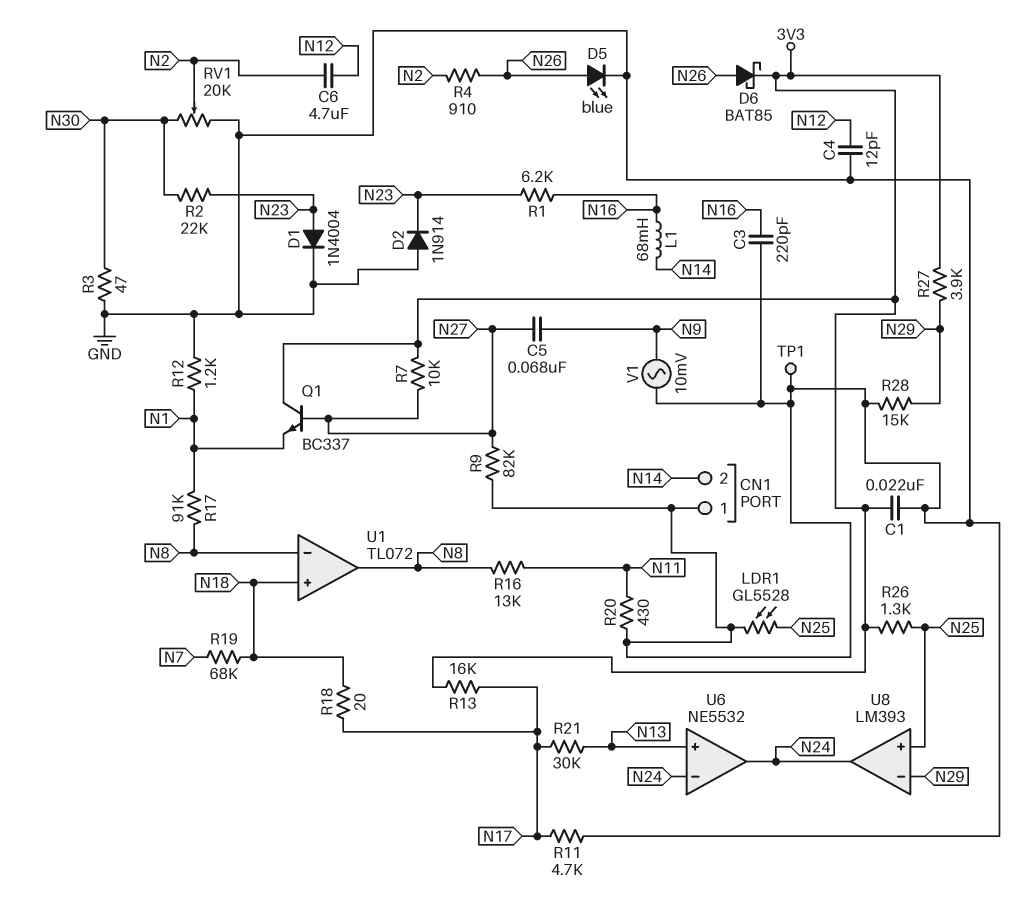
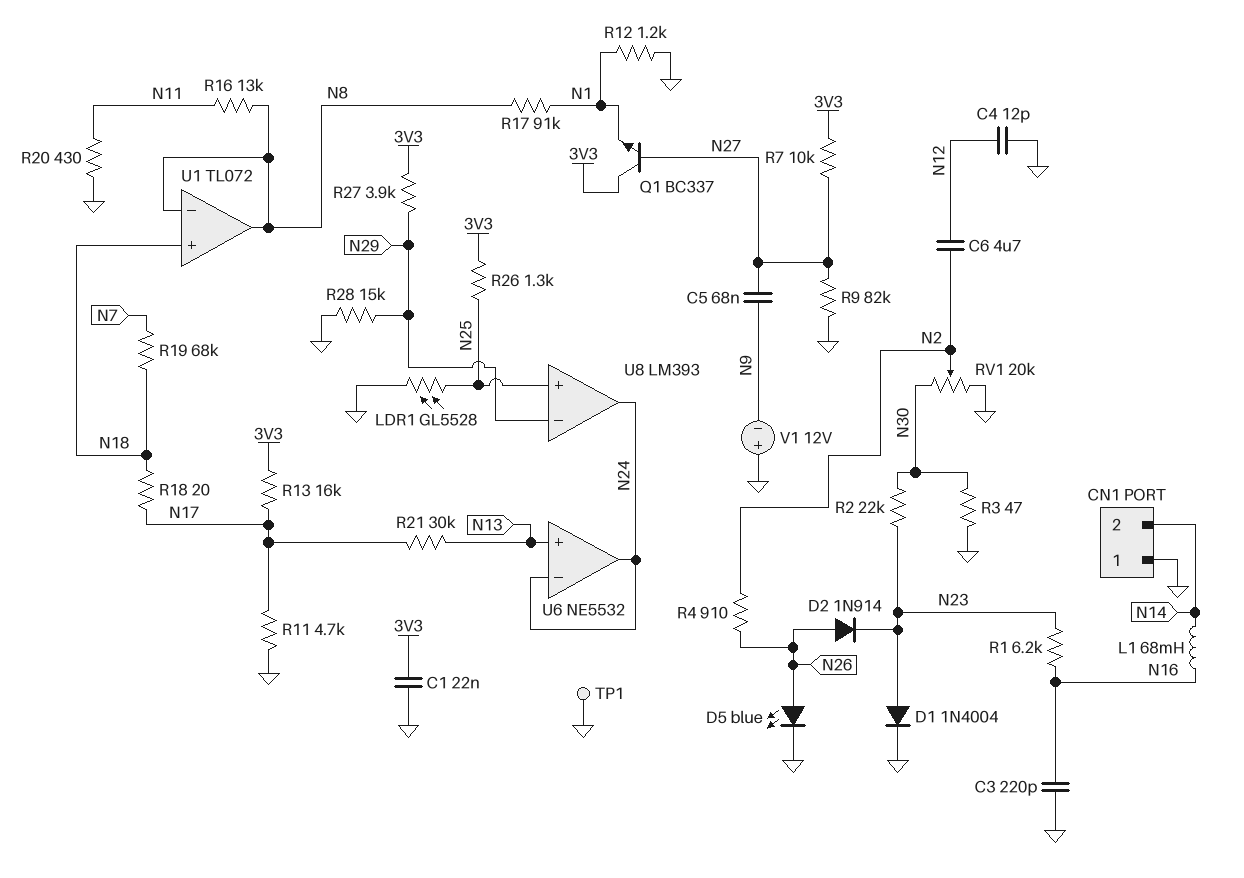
D2: diode 1N914 (A GND, K N23) -> diode 1N914 (A N26, K N23)
D6: schottky BAT85 (A N26, K 3V3) -> none
V1: AC 10mV (GND, N9) -> 12V (plus GND, minus N9)

